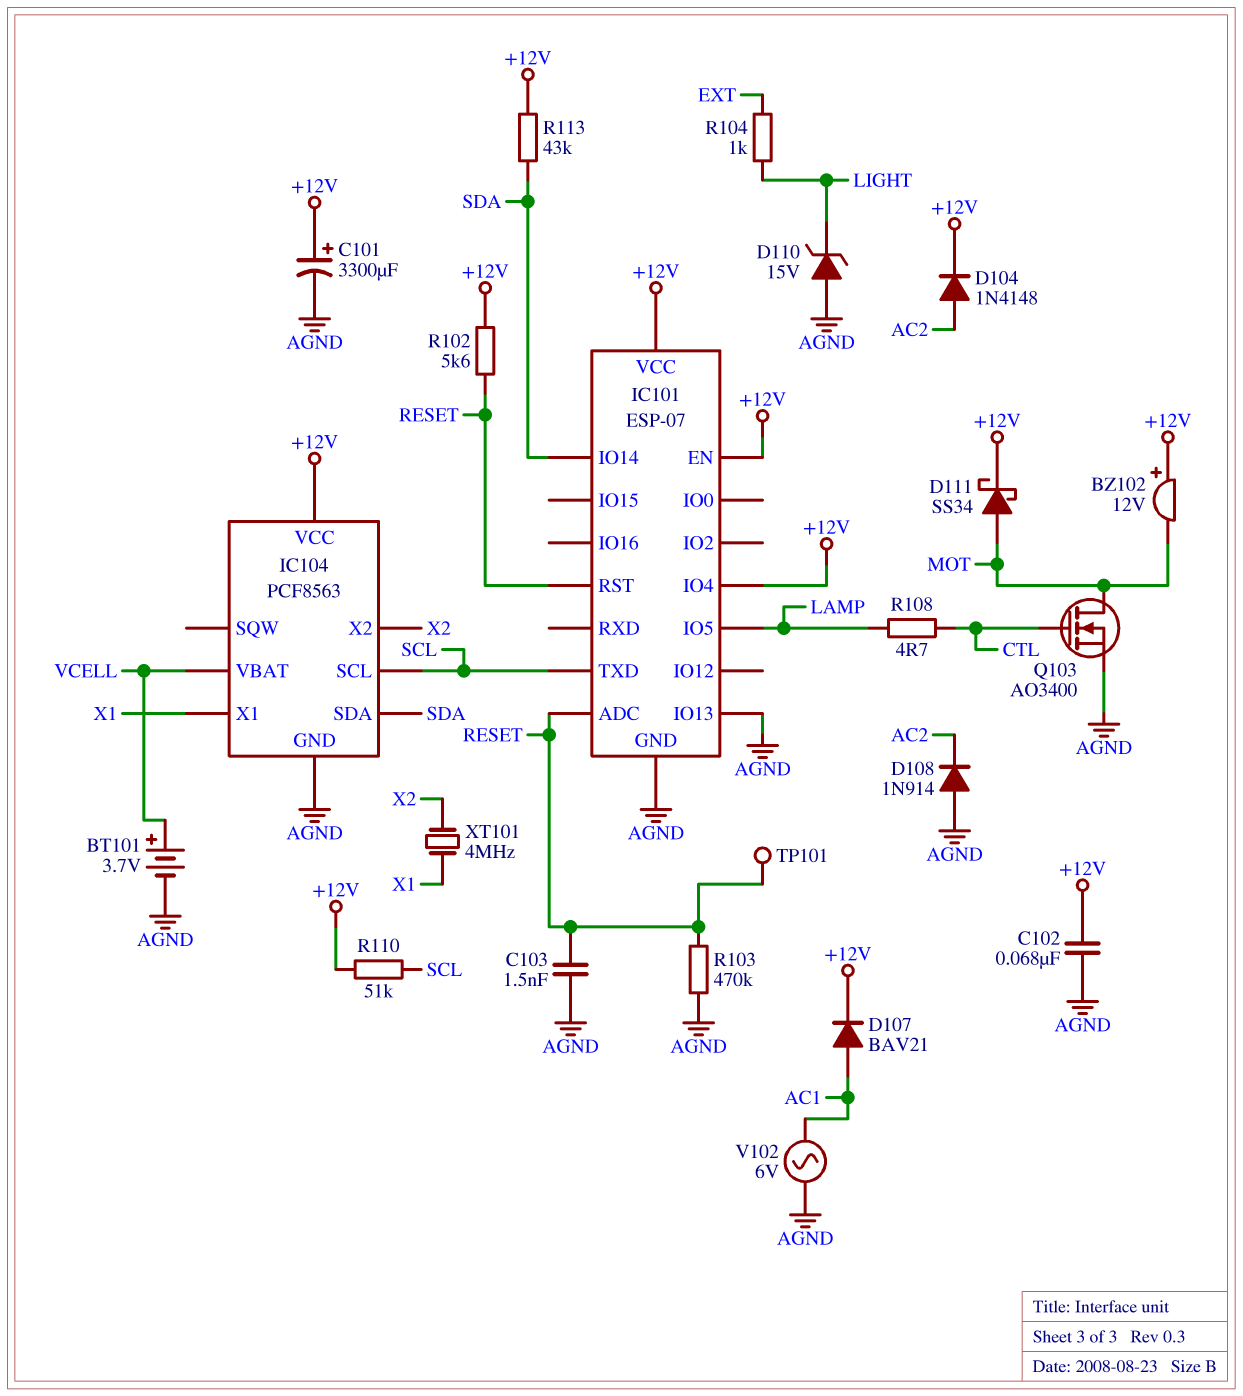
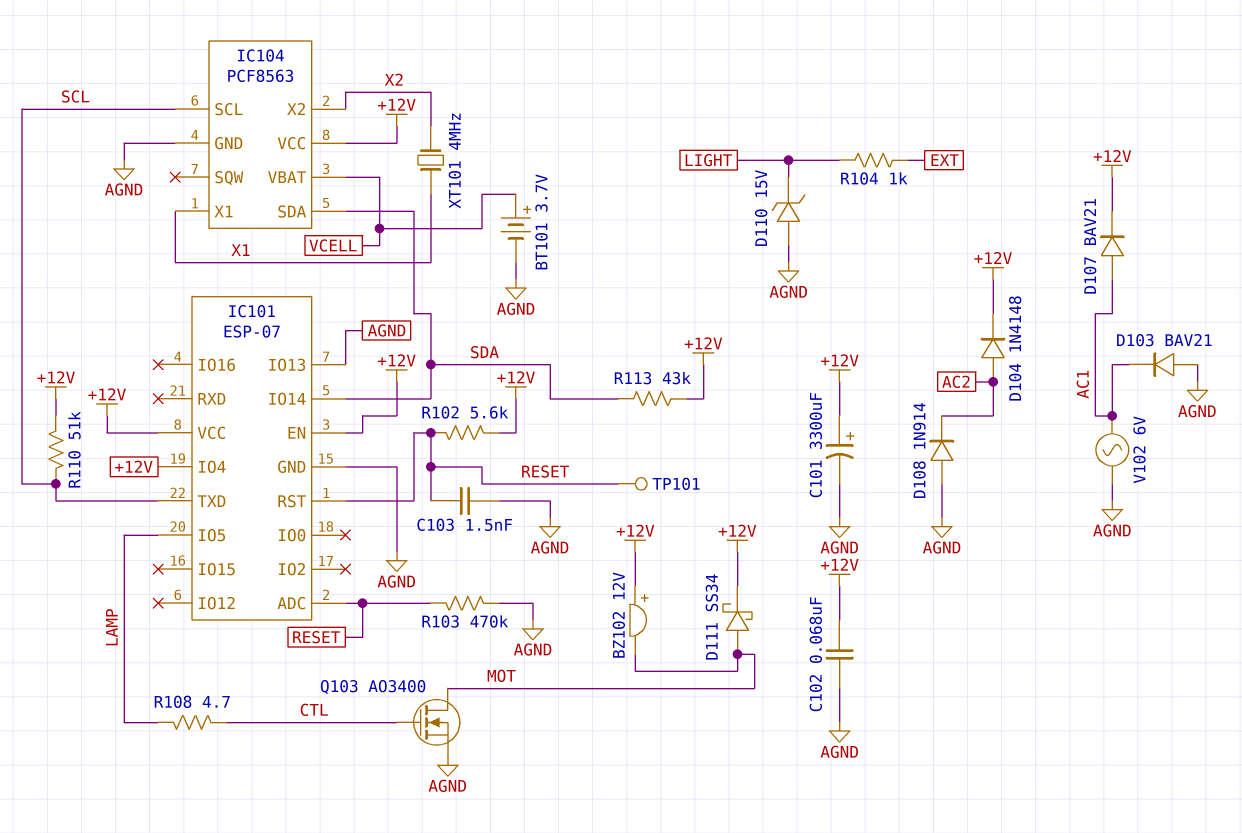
D103: none -> diode BAV21 (A AGND, K AC1)

